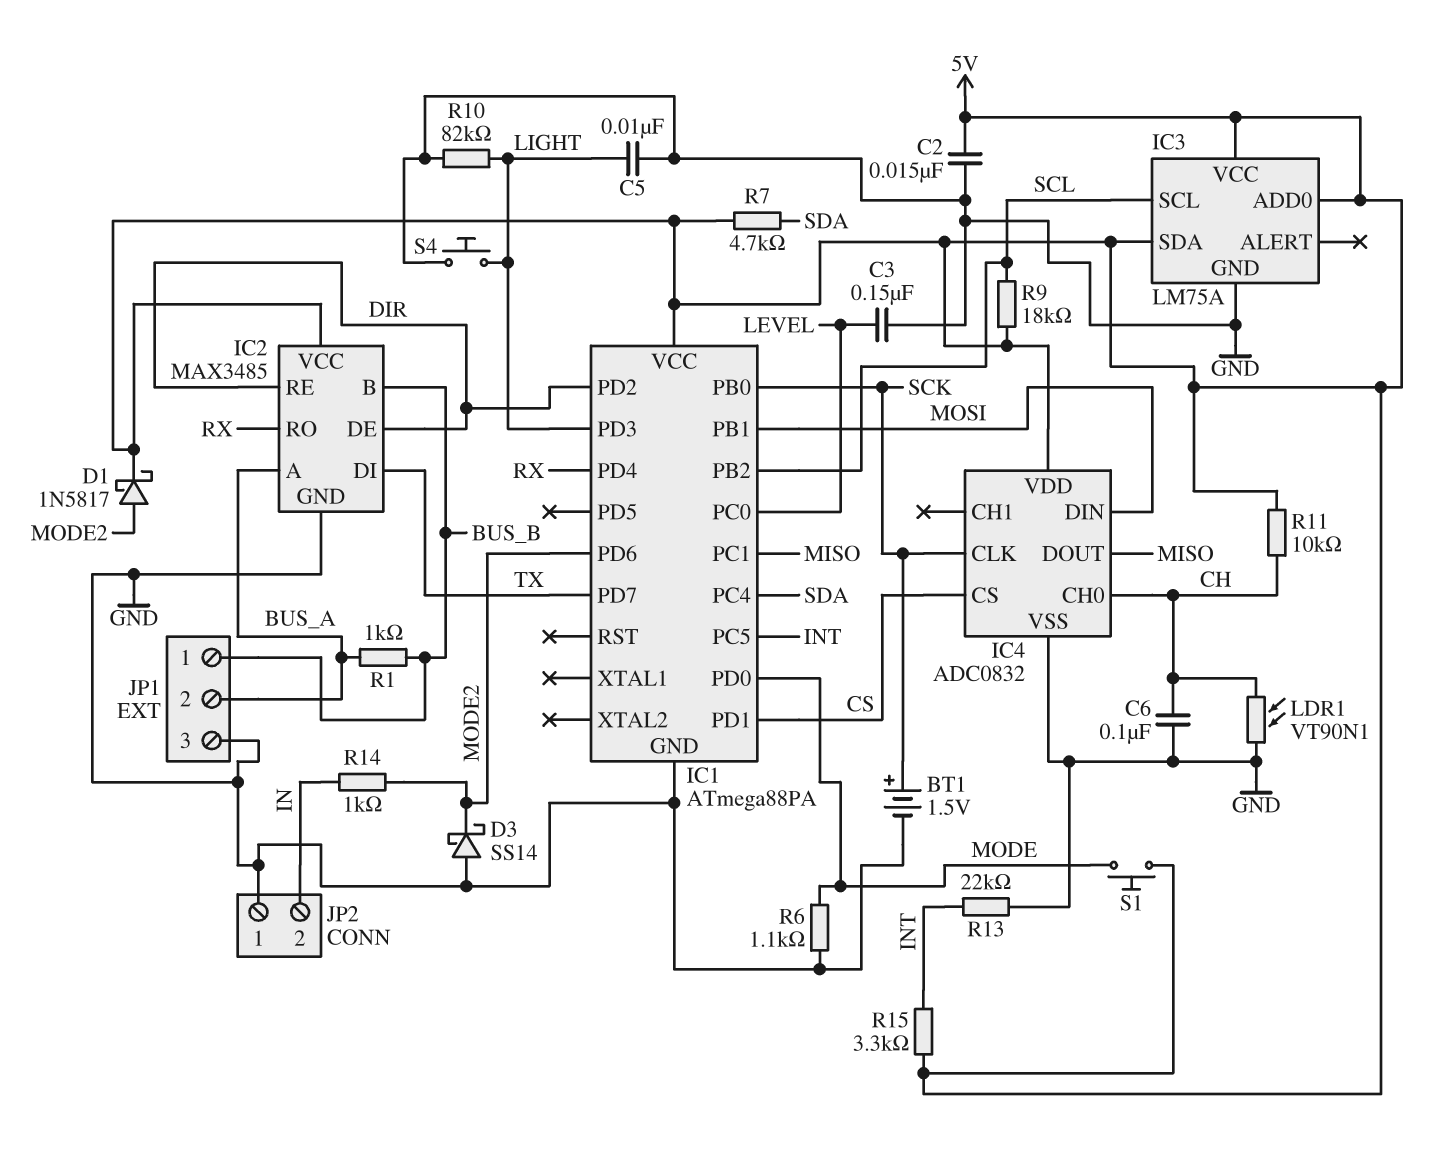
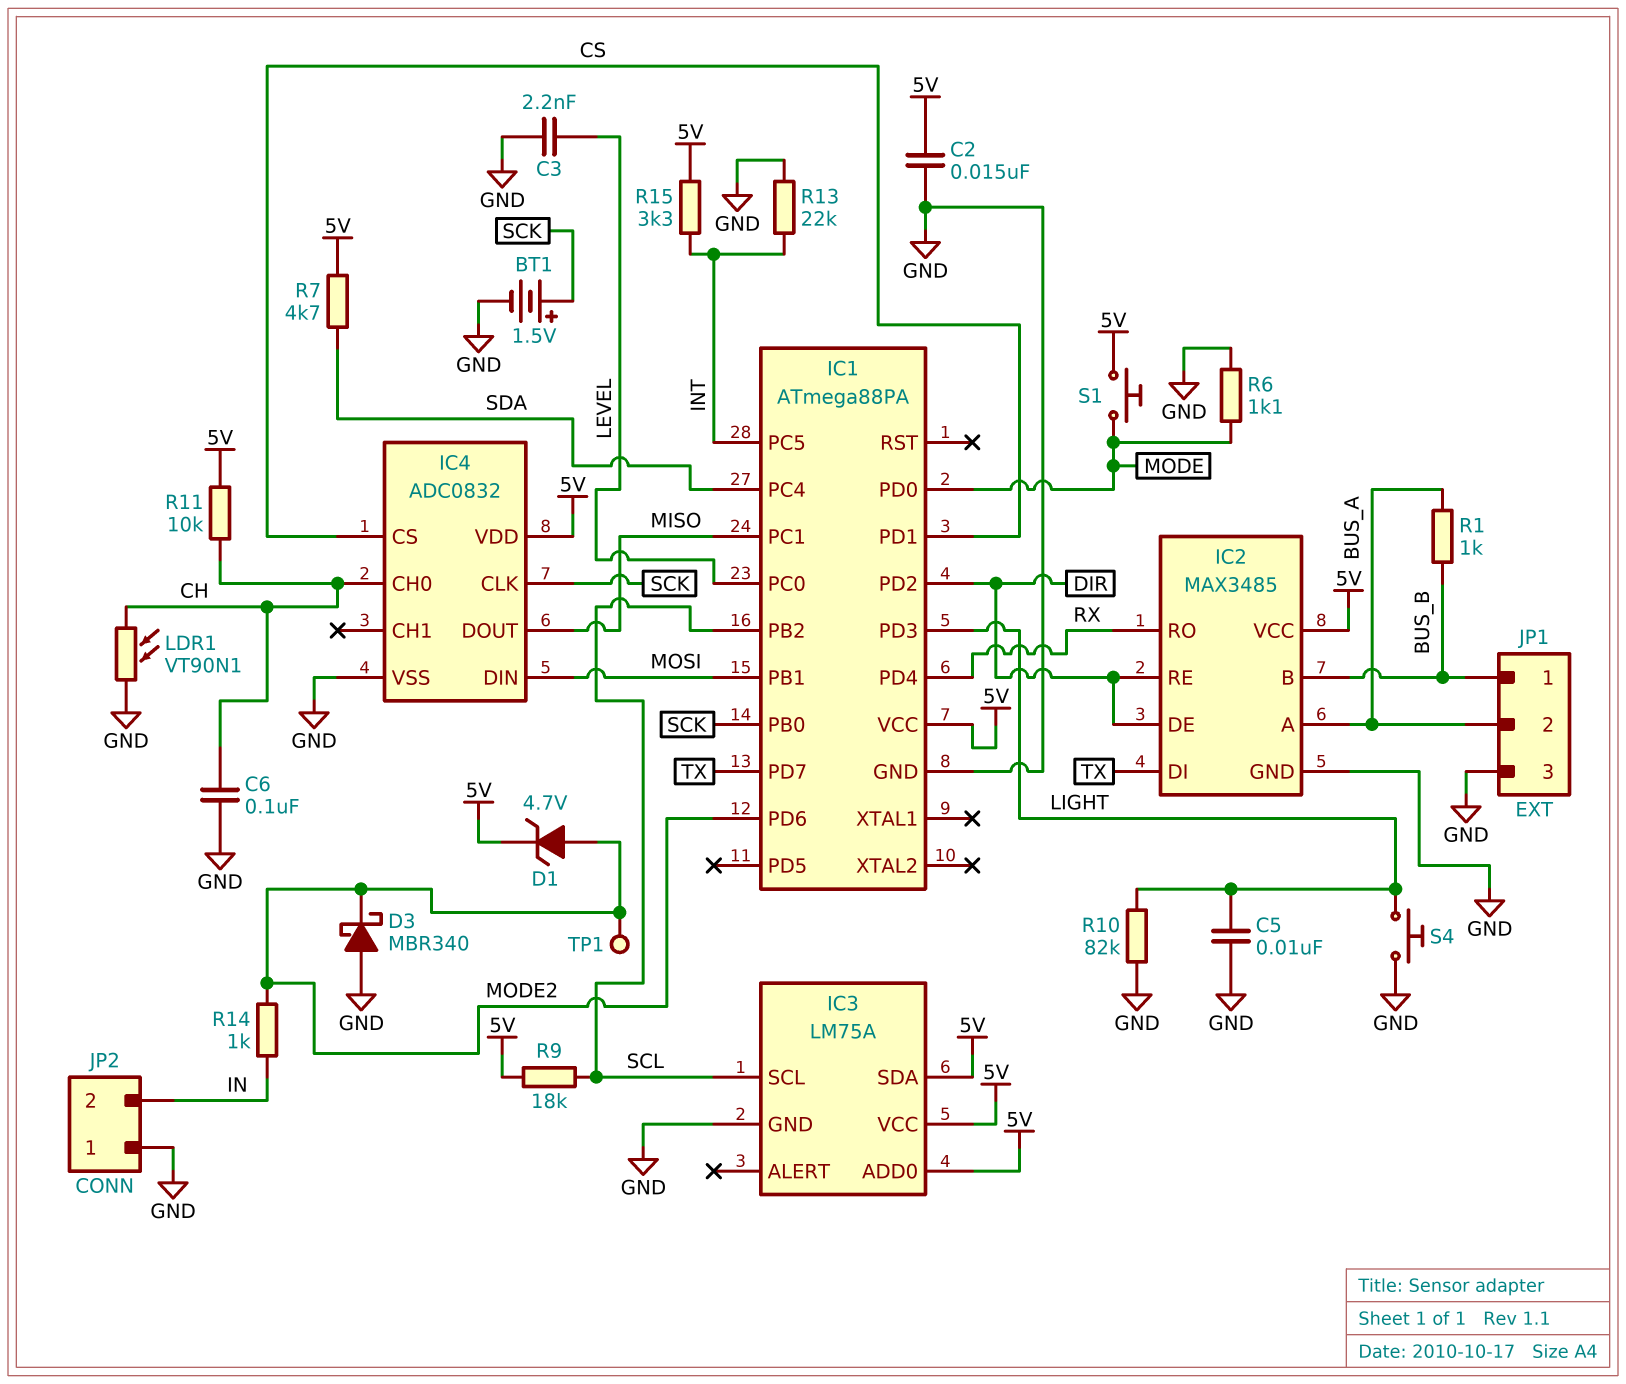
C3: 150nF (GND, LEVEL) -> 2.2nF (GND, LEVEL)
D1: schottky 1N5817 (A MODE2, K 5V) -> zener 4.7V (A MODE2, K 5V)
D3: schottky SS14 (A GND, K MODE2) -> schottky MBR340 (A GND, K MODE2)
TP1: none -> test point (MODE2)

